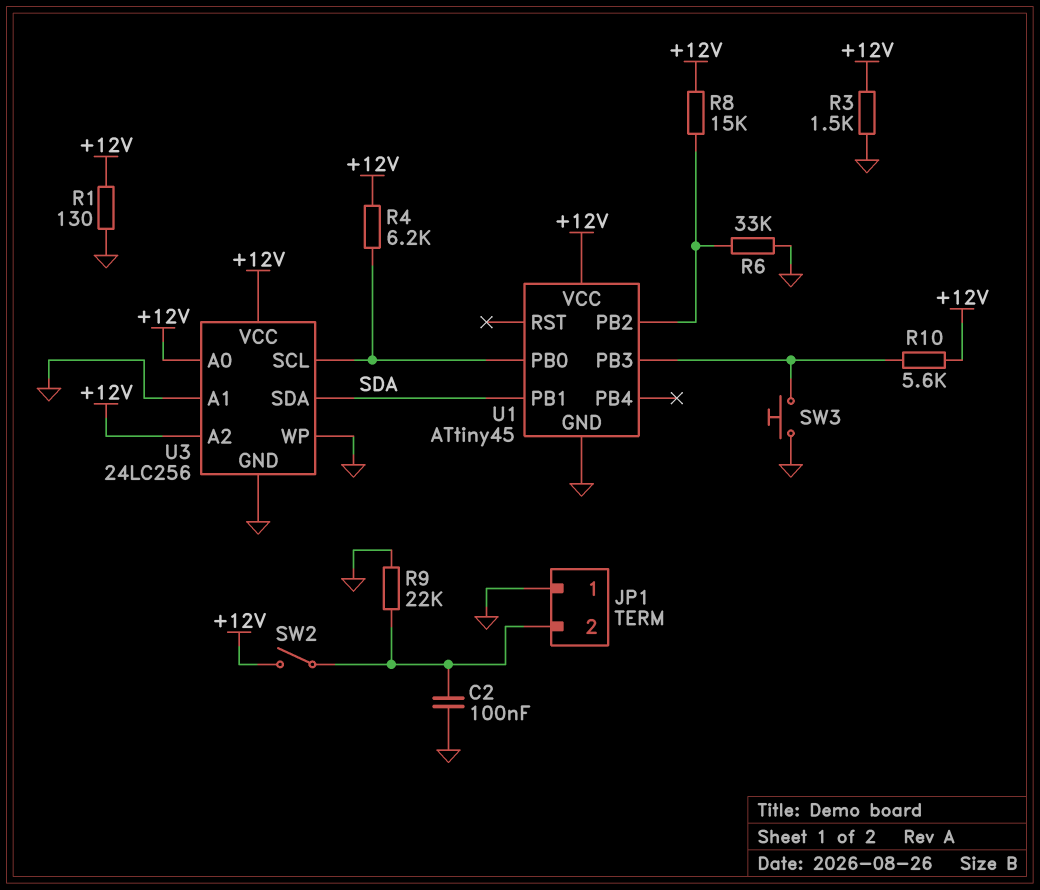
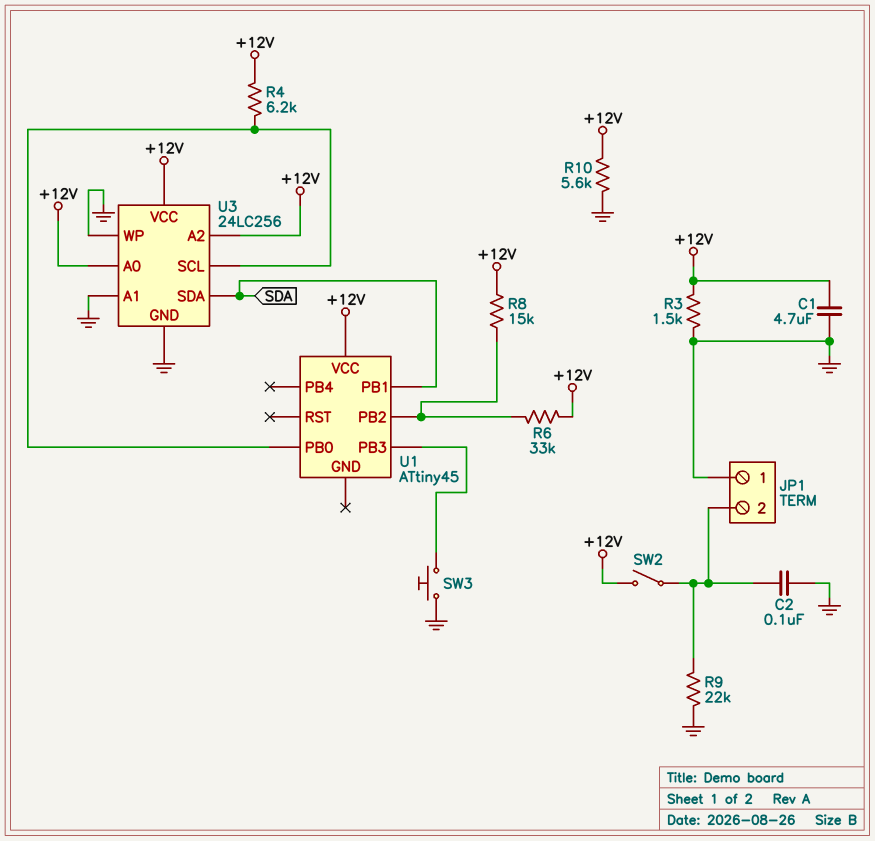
C1: none -> 4.7uF (+12V, GND)
R1: 130 (+12V, GND) -> none
R6: 33k (GND, U1/PB2) -> 33k (+12V, U1/PB2)
R10: 5.6k (+12V, U1/PB3) -> 5.6k (+12V, GND)
U1 pin GND: GND -> none

